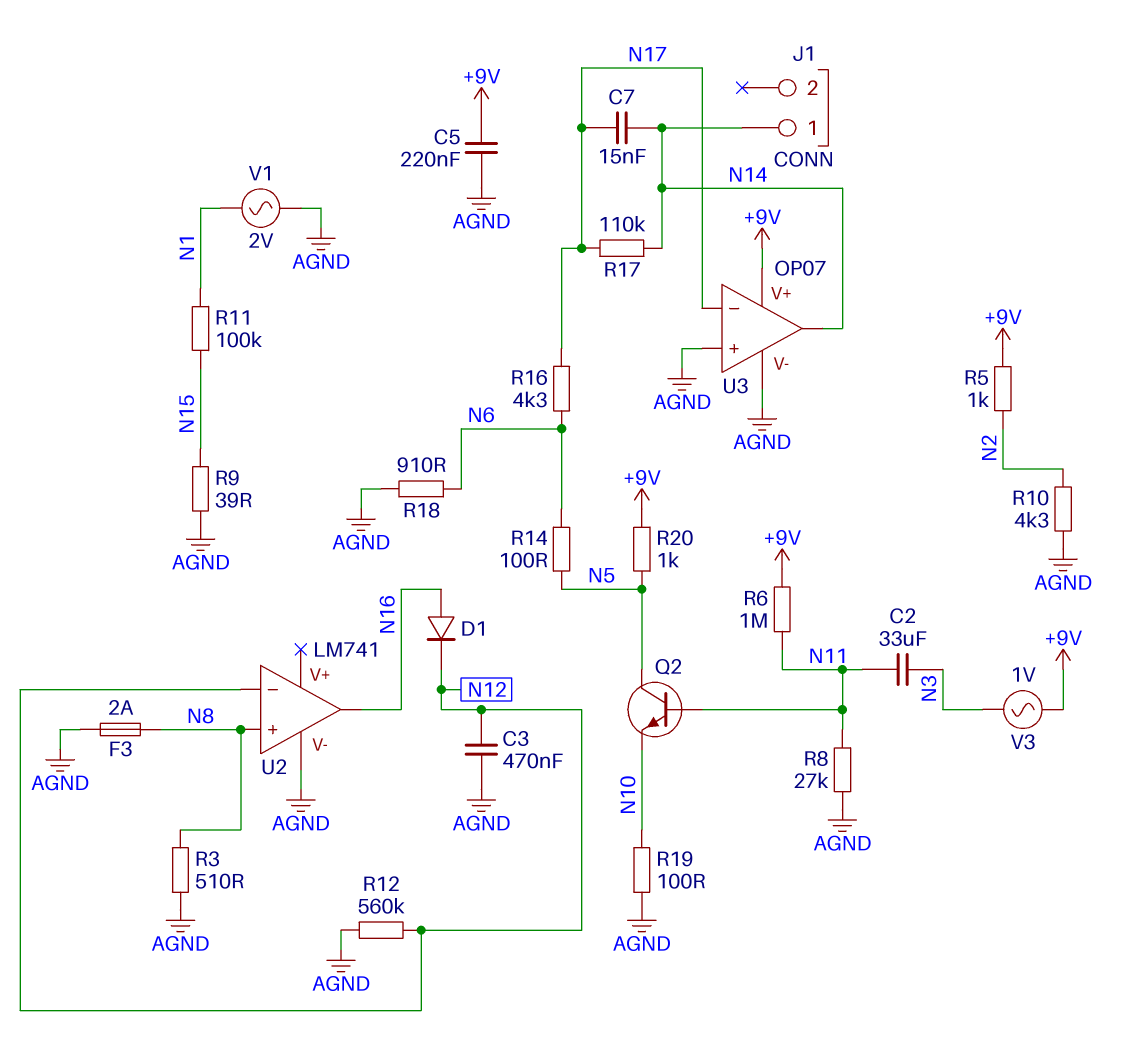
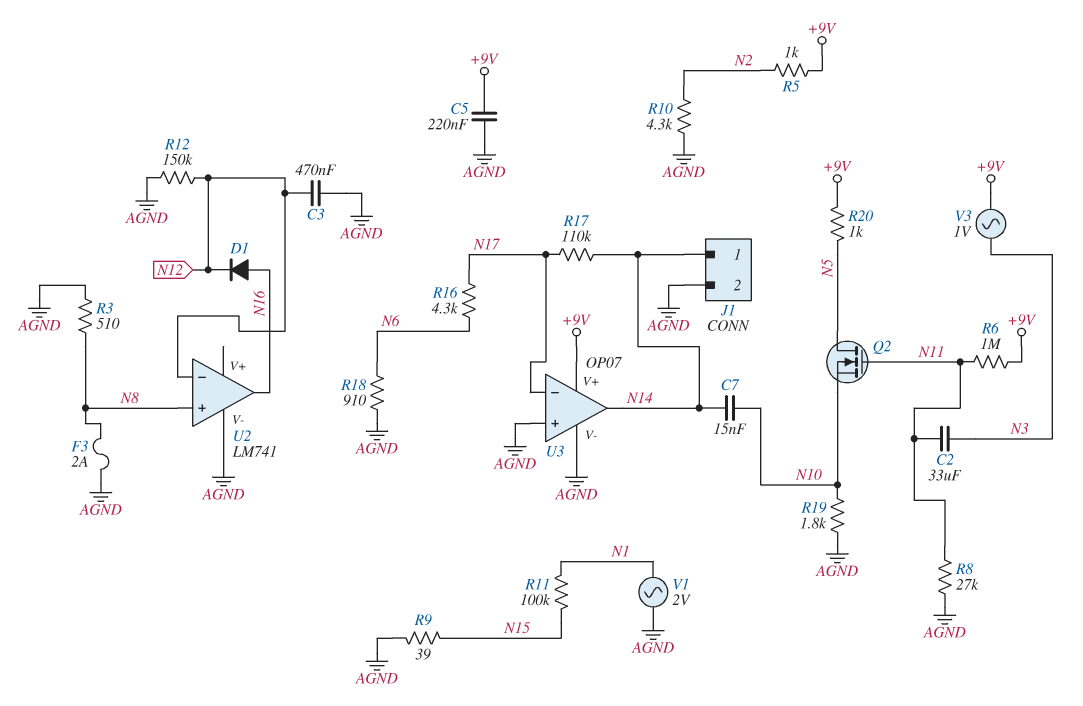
C7: 15nF (N14, N17) -> 15nF (N10, N14)
J1 pin 2: none -> AGND
Q2: NPN (B N11, C N5, E N10) -> NMOS (G N11, D N5, S N10)
R12: 560k (AGND, N12) -> 150k (AGND, N12)
R14: 100 (N5, N6) -> none
R19: 100 (AGND, N10) -> 1.8k (AGND, N10)

